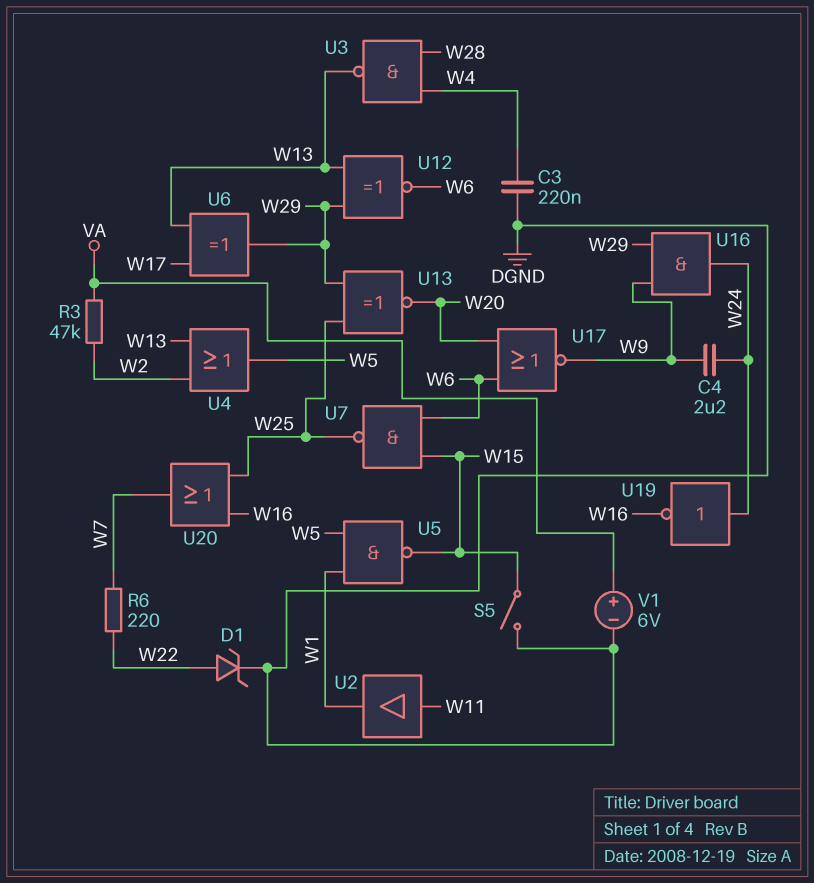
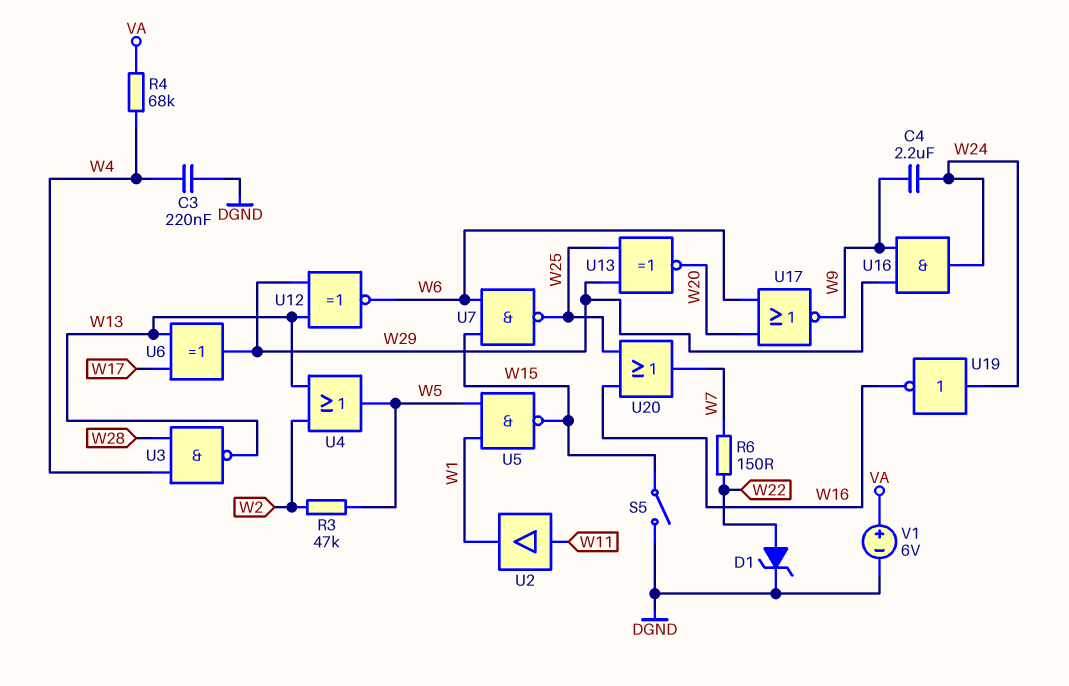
R3: 47k (VA, W2) -> 47k (W2, W5)
R4: none -> 68k (VA, W4)
R6: 220 (W7, W22) -> 150 (W7, W22)

